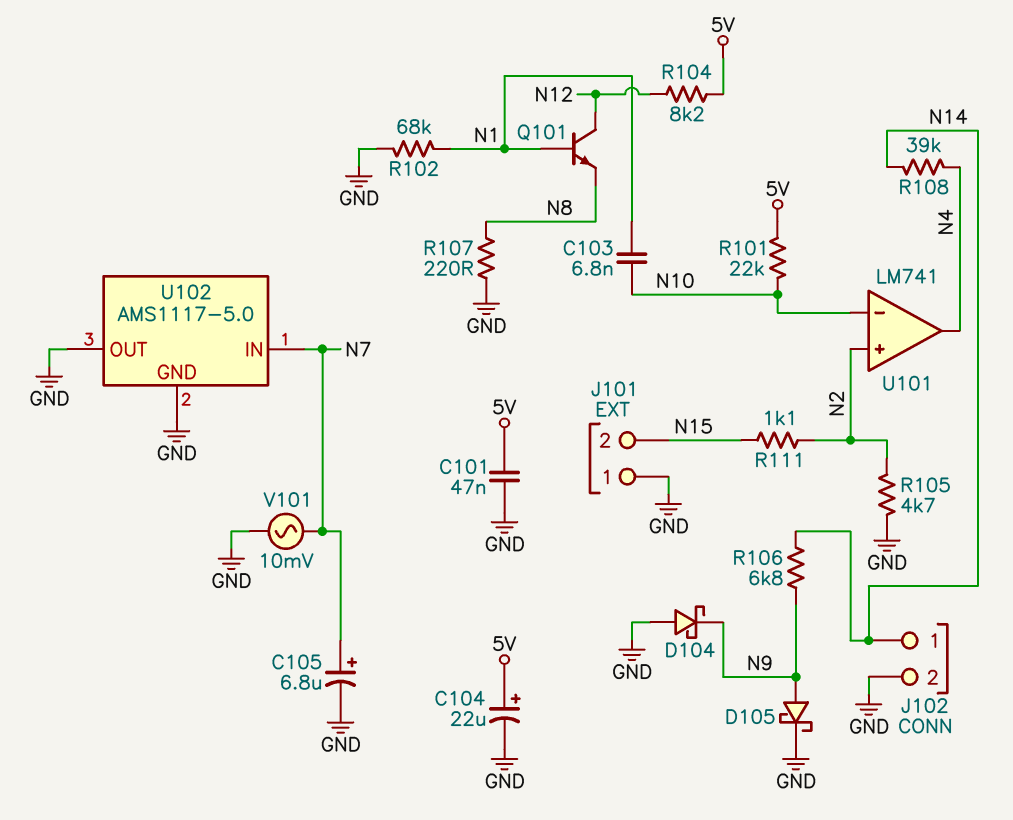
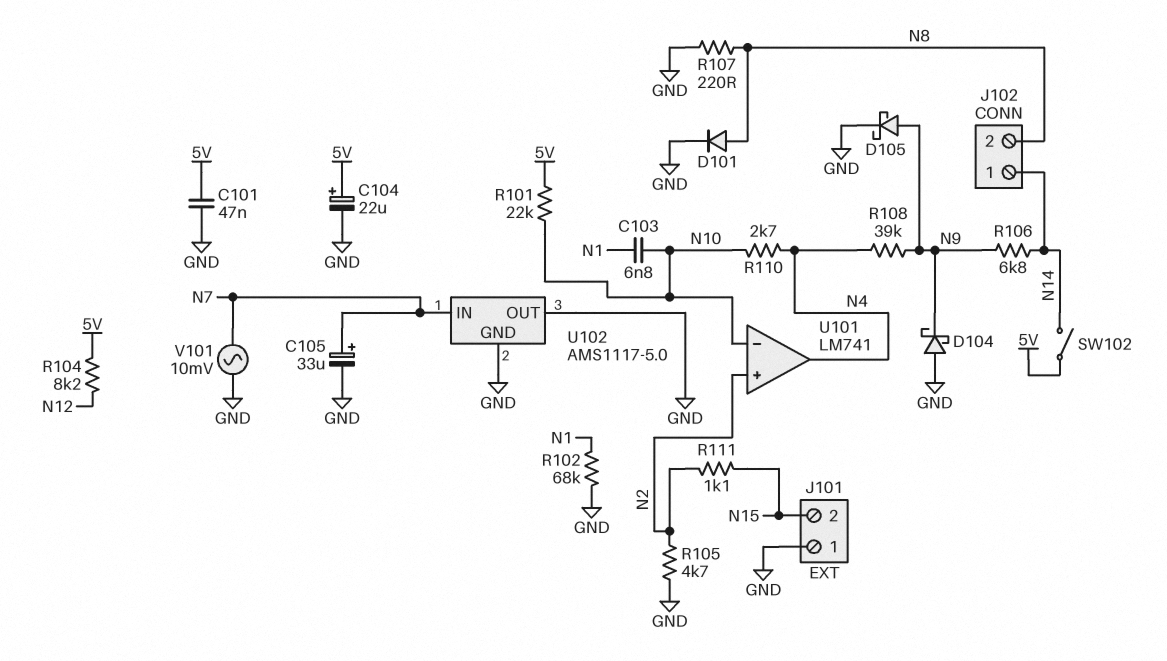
C105: 6.8uF (plus N7, minus GND) -> 33uF (plus N7, minus GND)
D101: none -> diode (A N8, K GND)
J102 pin 2: GND -> N8
Q101: NPN (B N1, C N12, E N8) -> none
R108: 39k (N4, N14) -> 39k (N4, N9)
R110: none -> 2.7k (N4, N10)
SW102: none -> switch (5V, N14)

